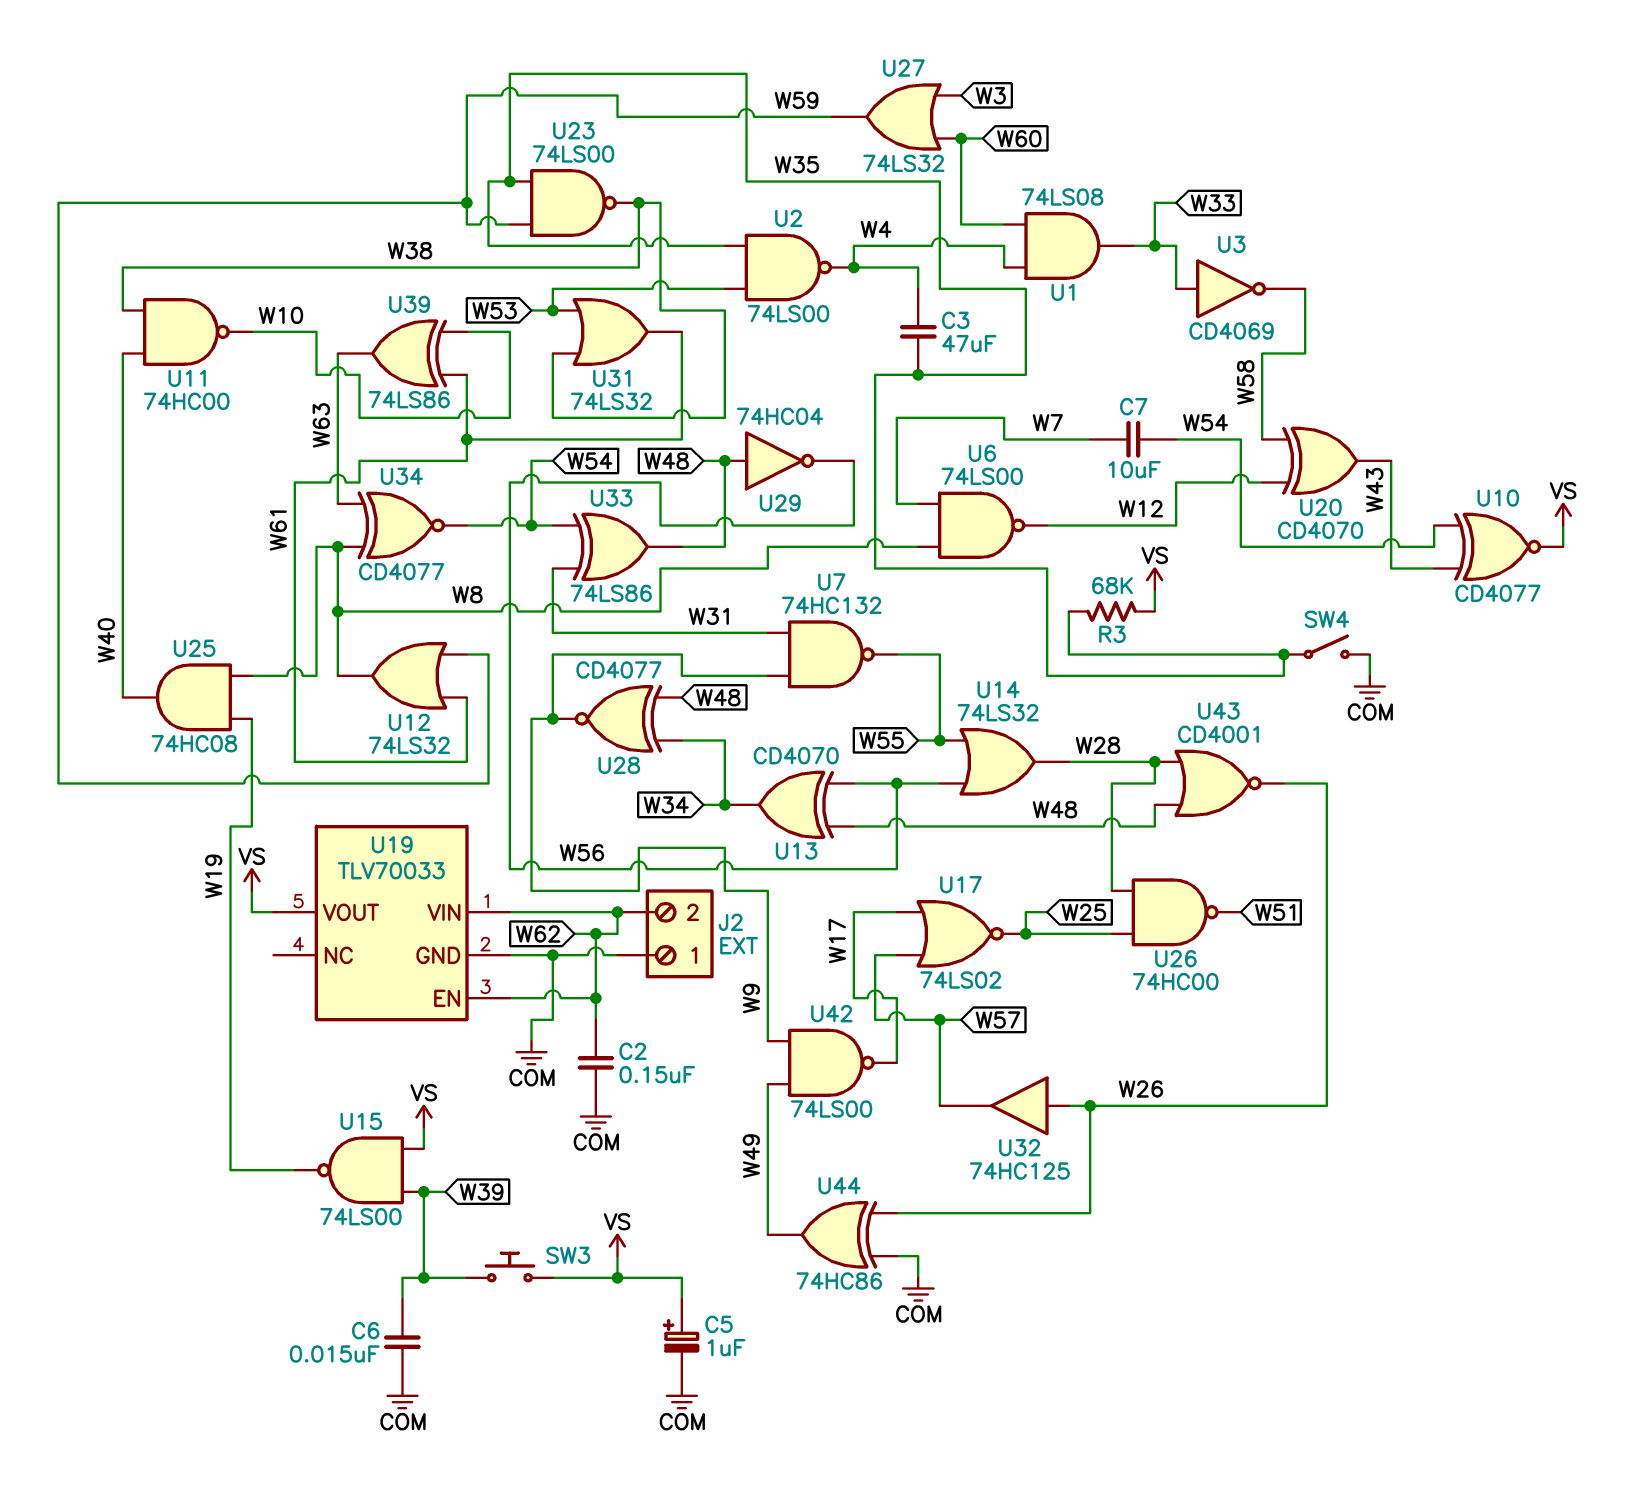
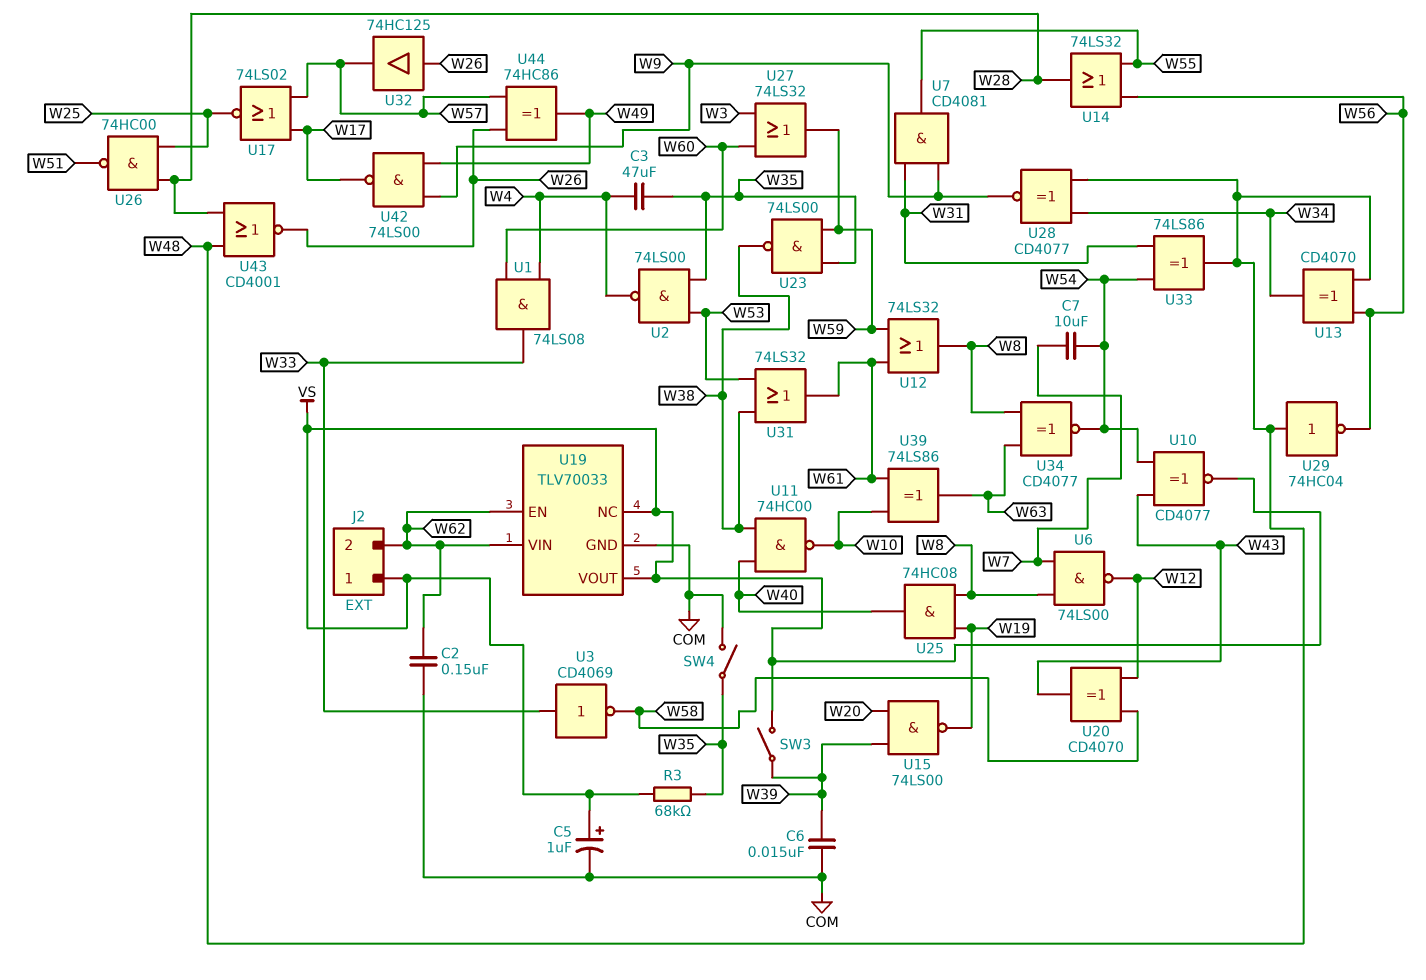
J2 pin 1: COM -> VS
SW3: button (VS, W39) -> switch (VS, W39)
U7: NAND 74HC132 (in W9, in W31, out W55) -> AND CD4081 (in W9, in W31, out W55)
U15: NAND 74LS00 (in VS, in W39, out W19) -> NAND 74LS00 (in W20, in W39, out W19)
U19 pin NC: none -> VS
U44: XOR 74HC86 (in COM, in W26, out W49) -> XOR 74HC86 (in W26, in W57, out W49)

